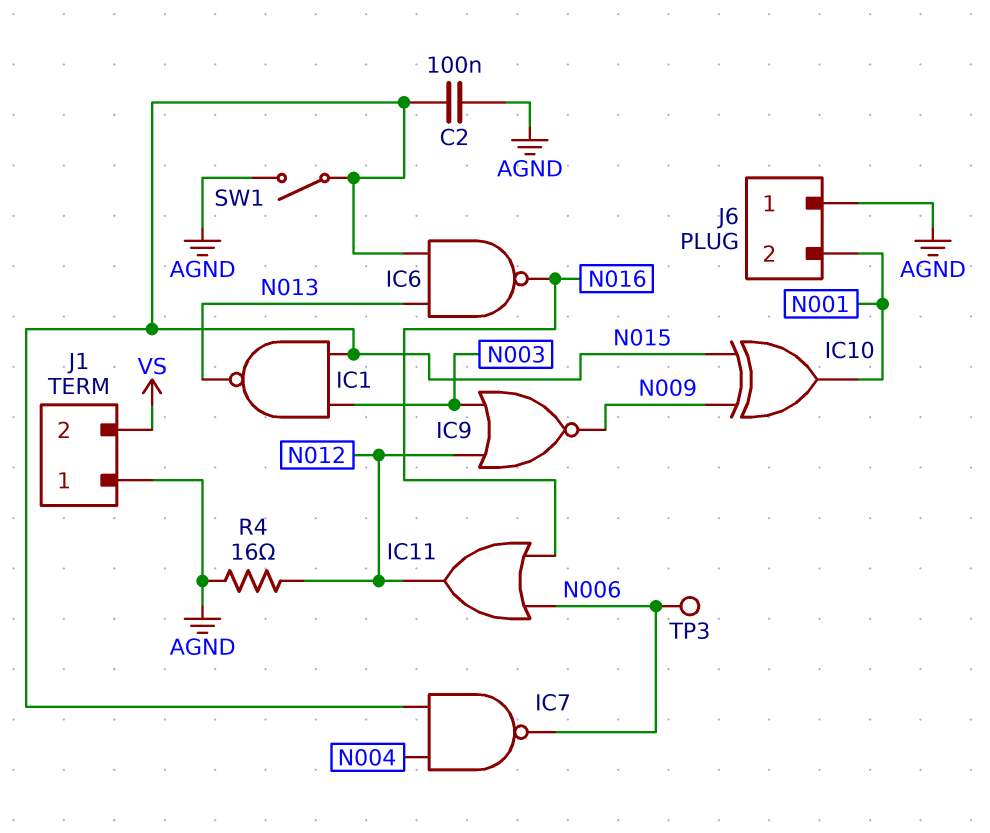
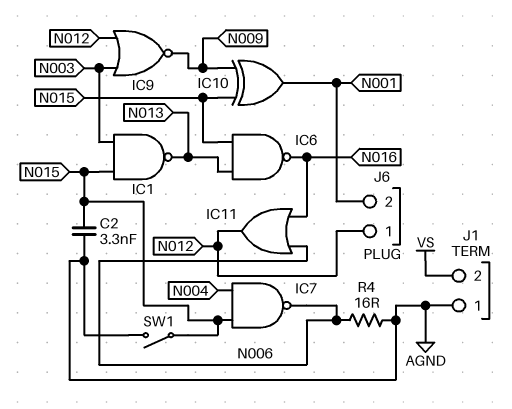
C2: 100nF (AGND, N015) -> 3.3nF (AGND, N015)
J6 pin 1: AGND -> N012
R4: 16 (AGND, N012) -> 16 (AGND, N006)
TP3: test point (N006) -> none

